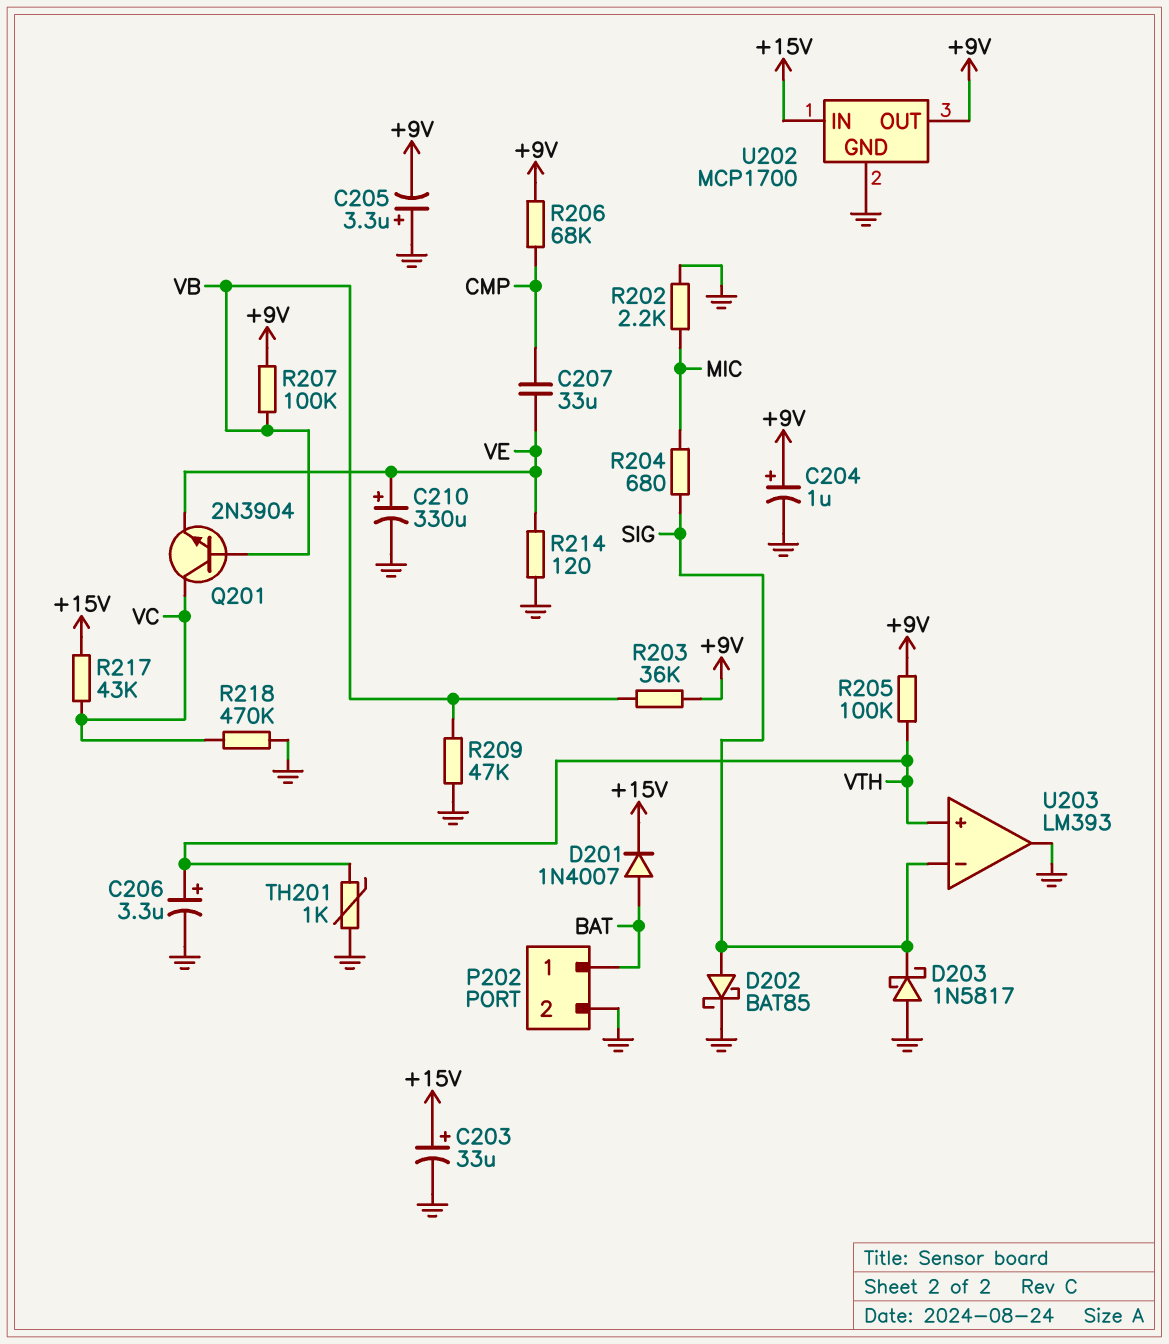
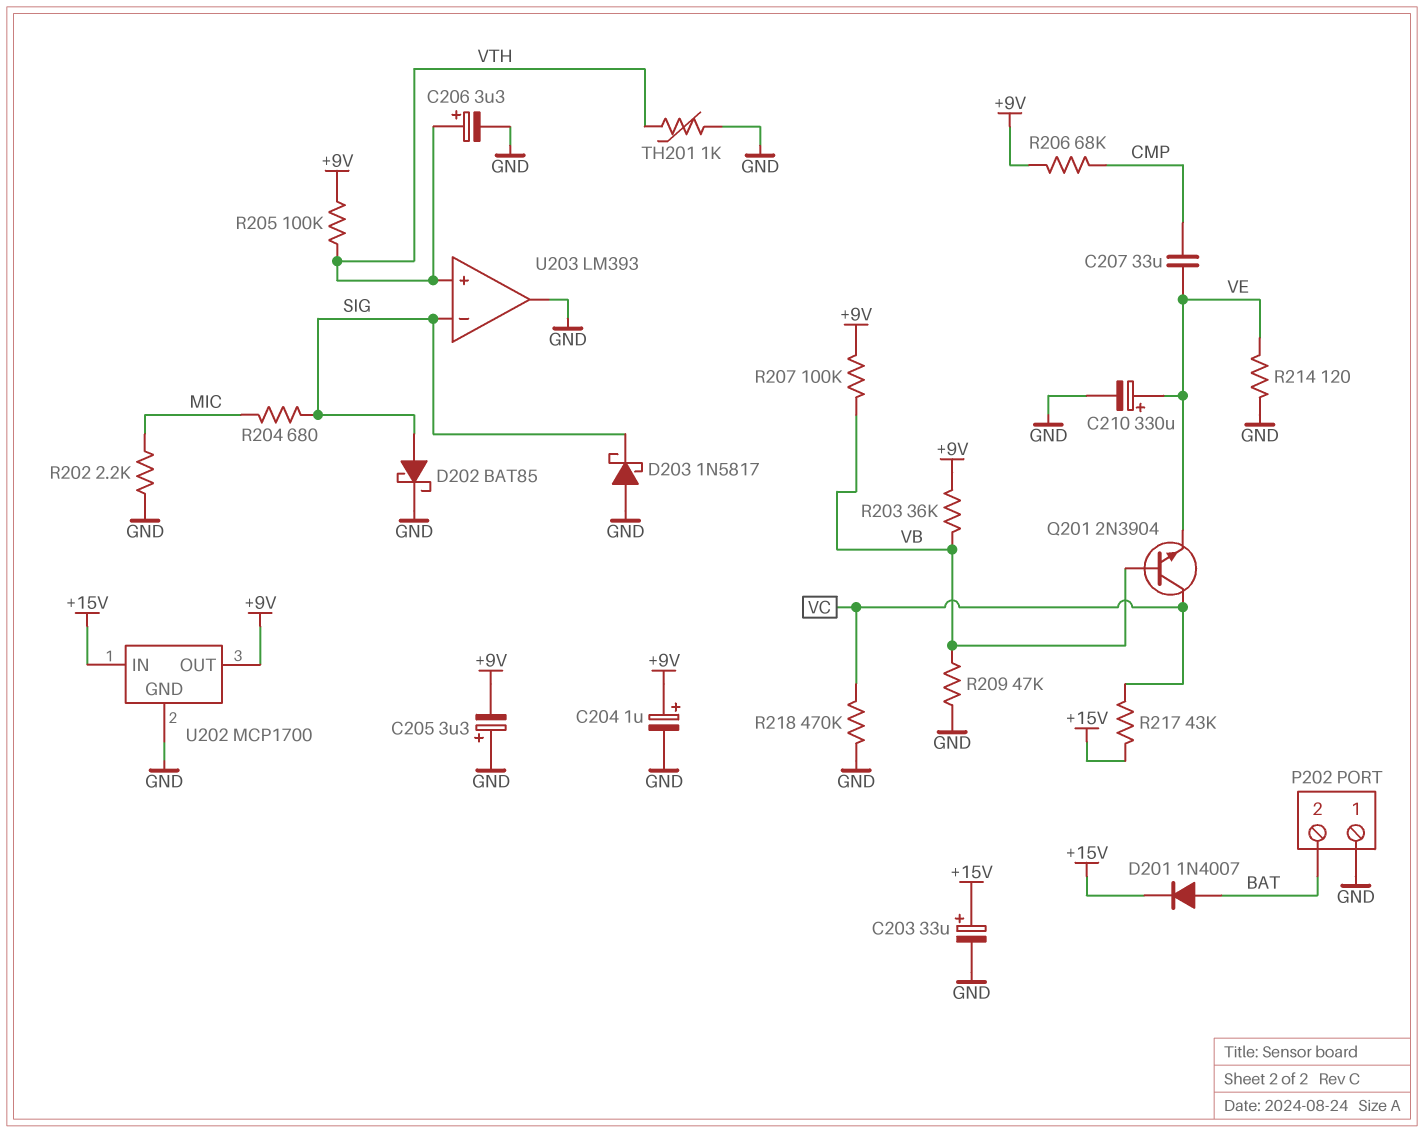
P202 pin 1: BAT -> GND
P202 pin 2: GND -> BAT

